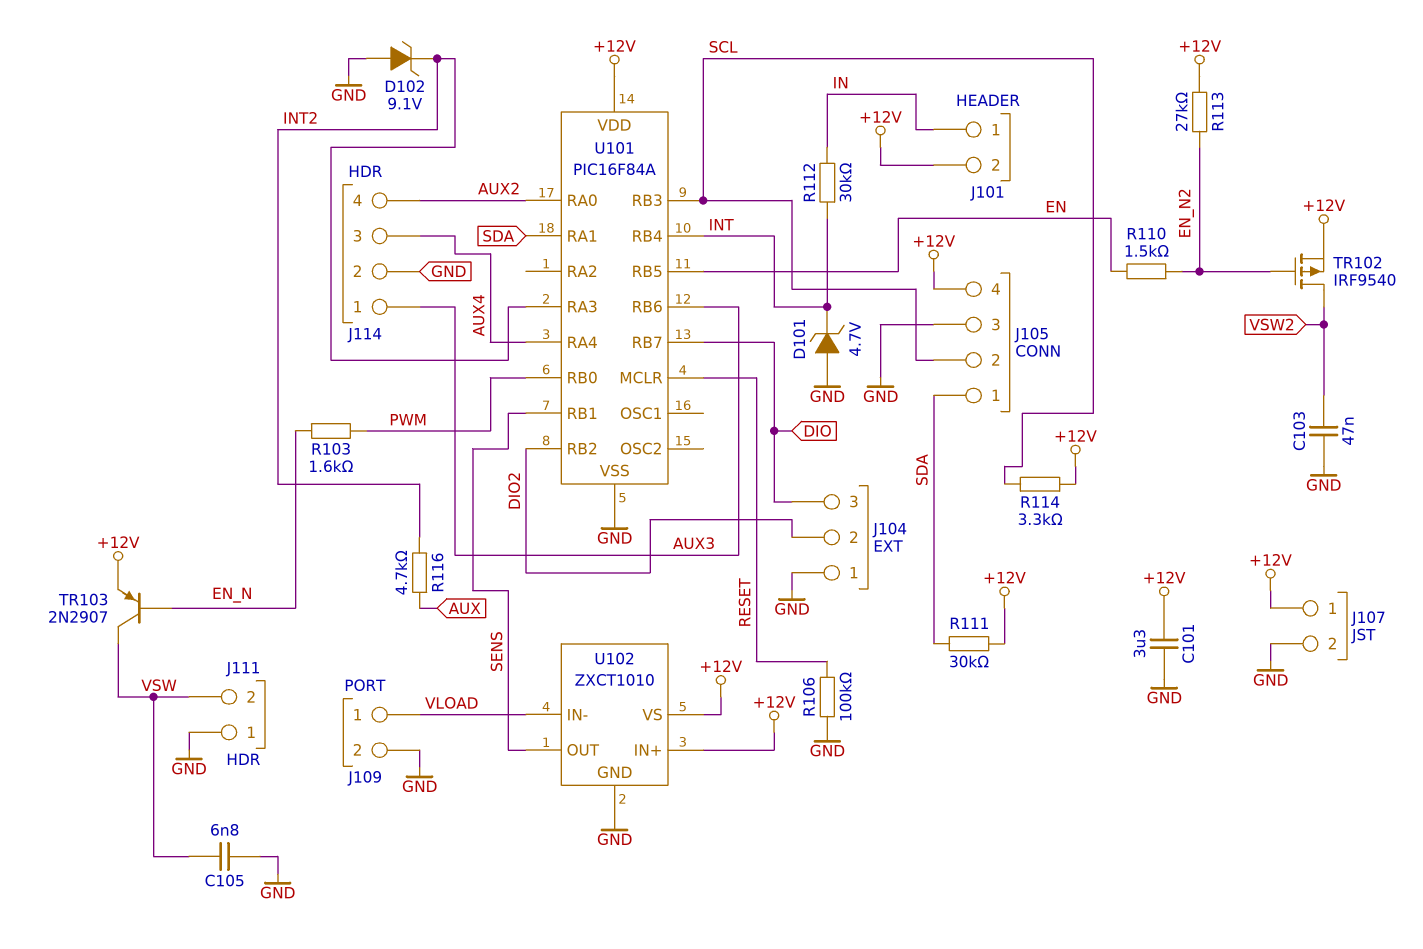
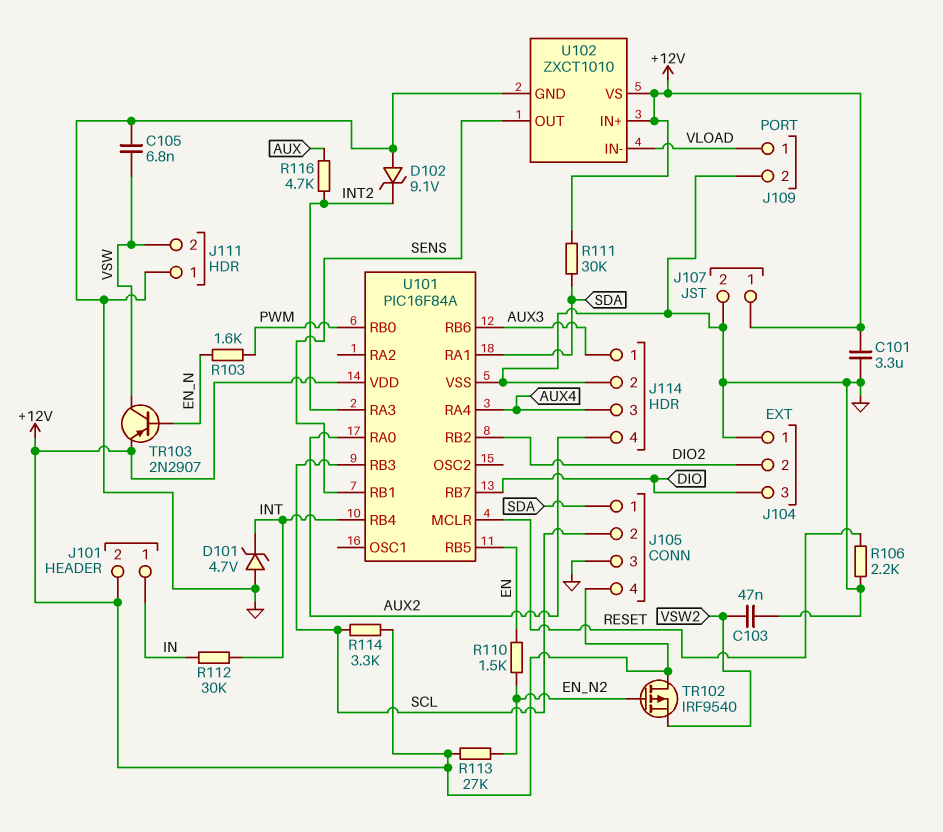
R106: 100k (GND, RESET) -> 2.2k (GND, RESET)
TR102: PMOS IRF9540 (G EN_N2, D VSW2, S +12V) -> PMOS IRF9540 (G EN_N2, D +12V, S VSW2)

